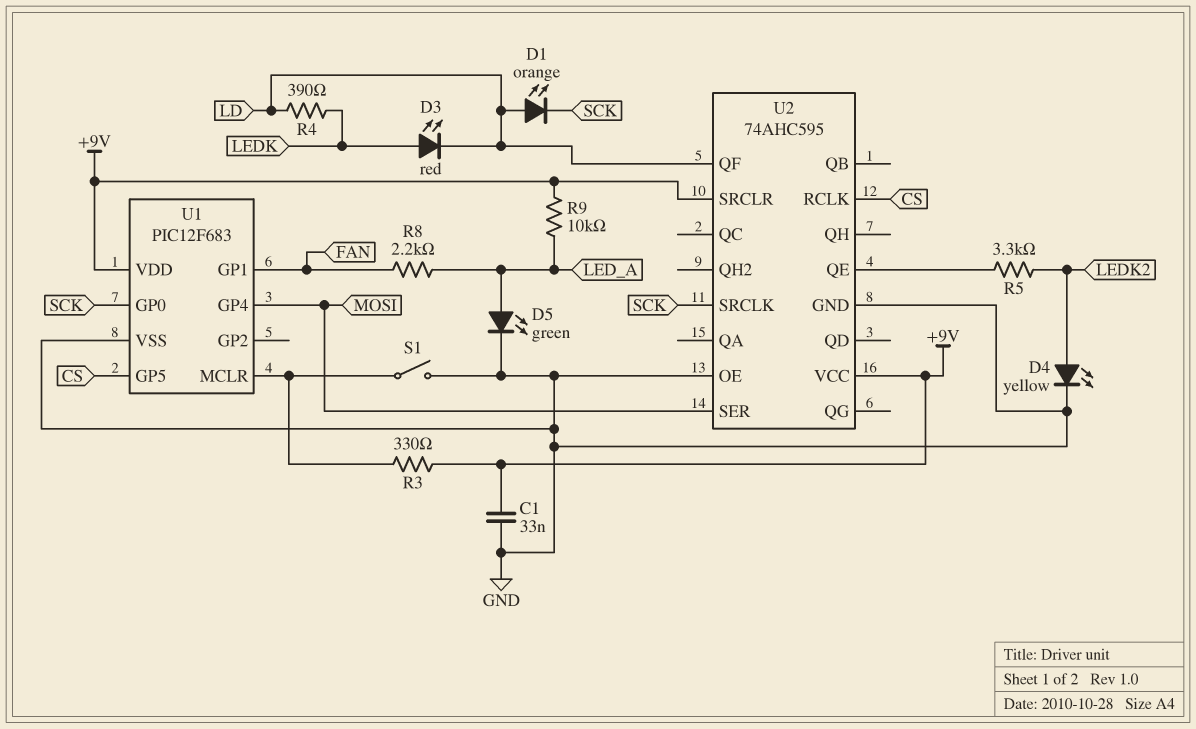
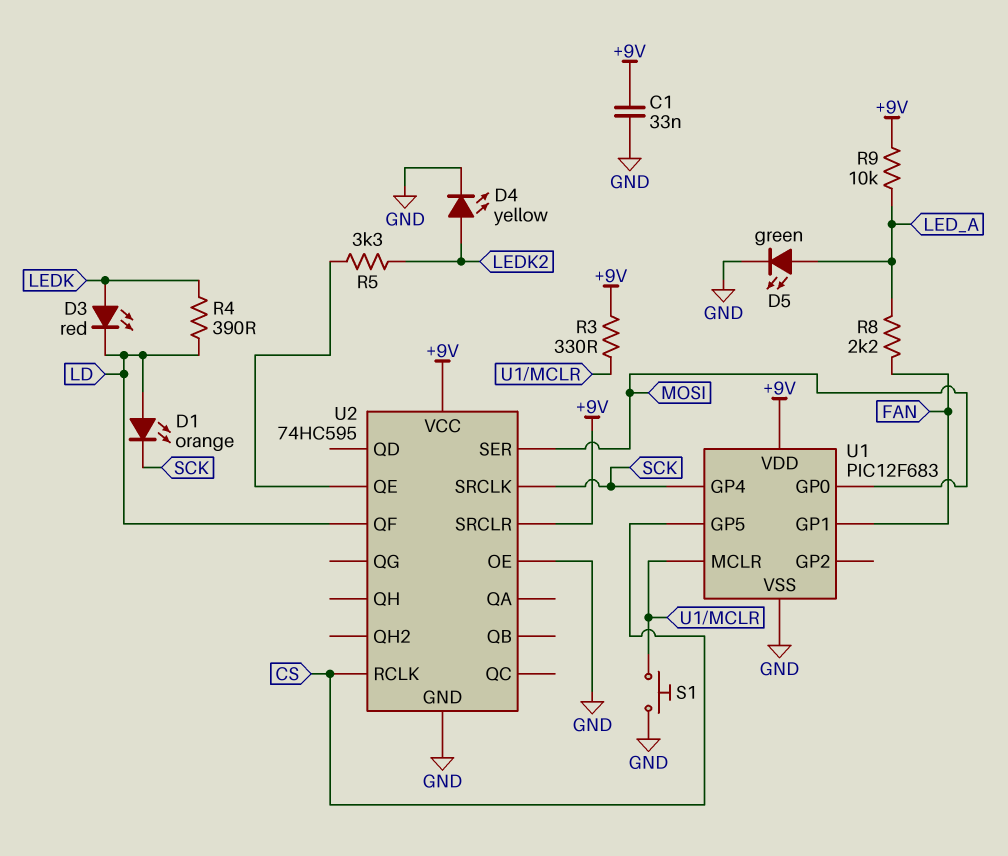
S1: switch (GND, U1/MCLR) -> button (GND, U1/MCLR)
U1 pin GP0: SCK -> MOSI
U1 pin GP4: MOSI -> SCK
U2: 74AHC595 -> 74HC595

